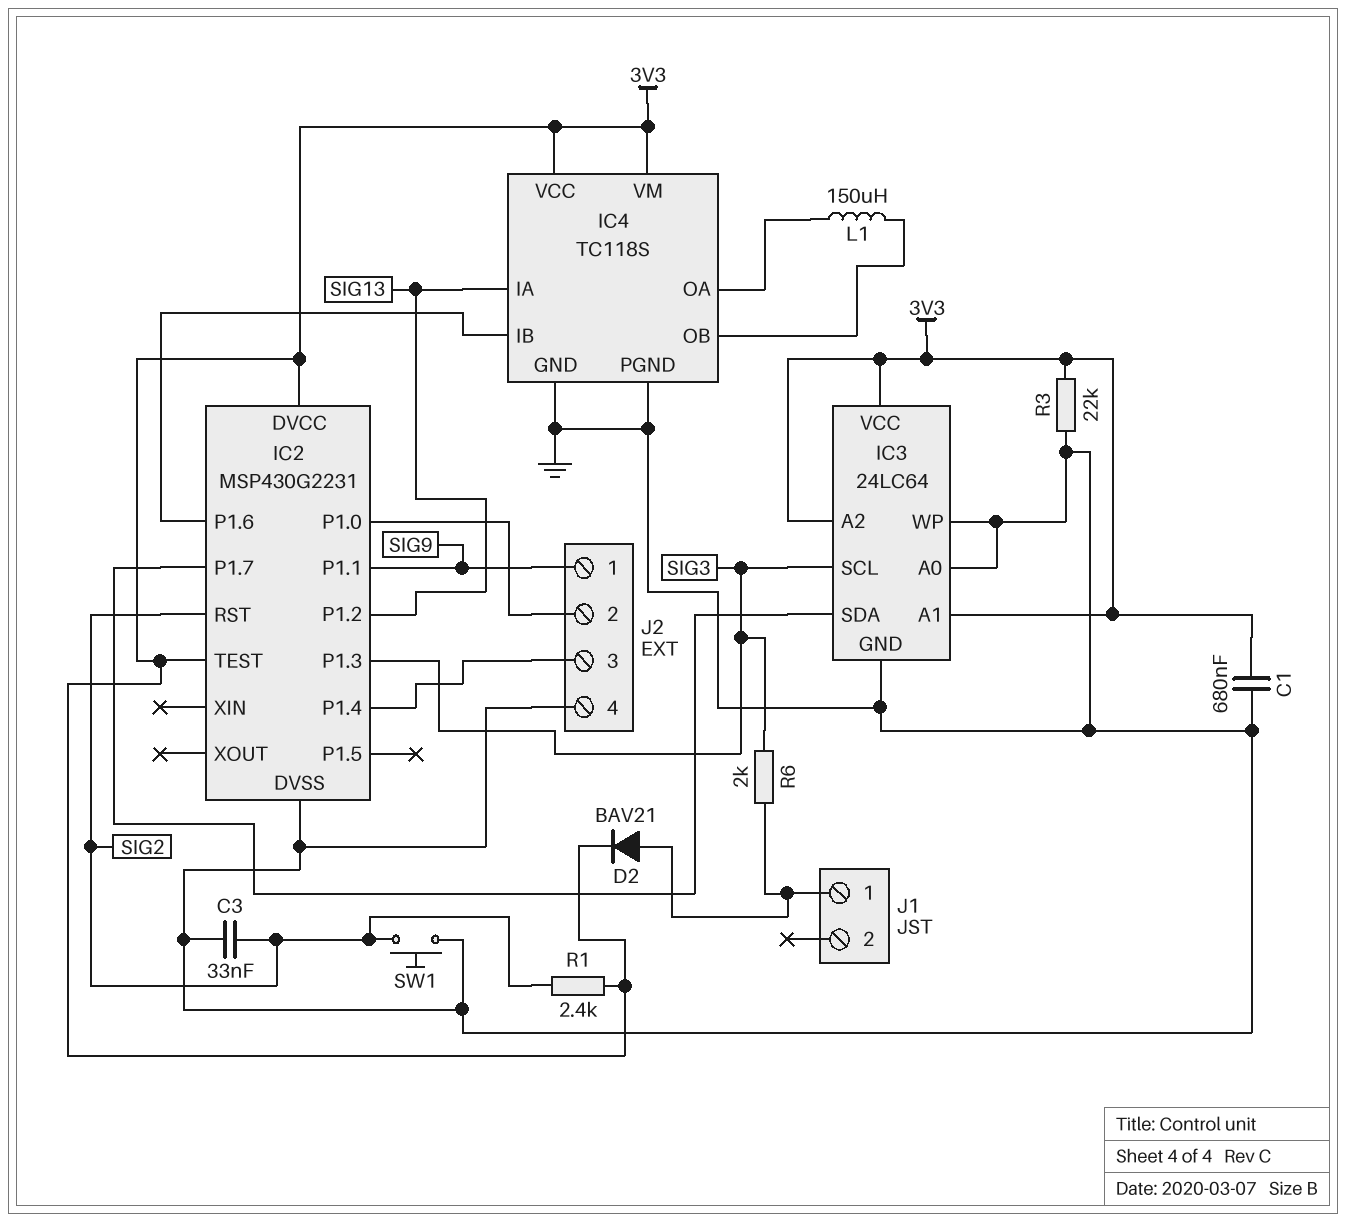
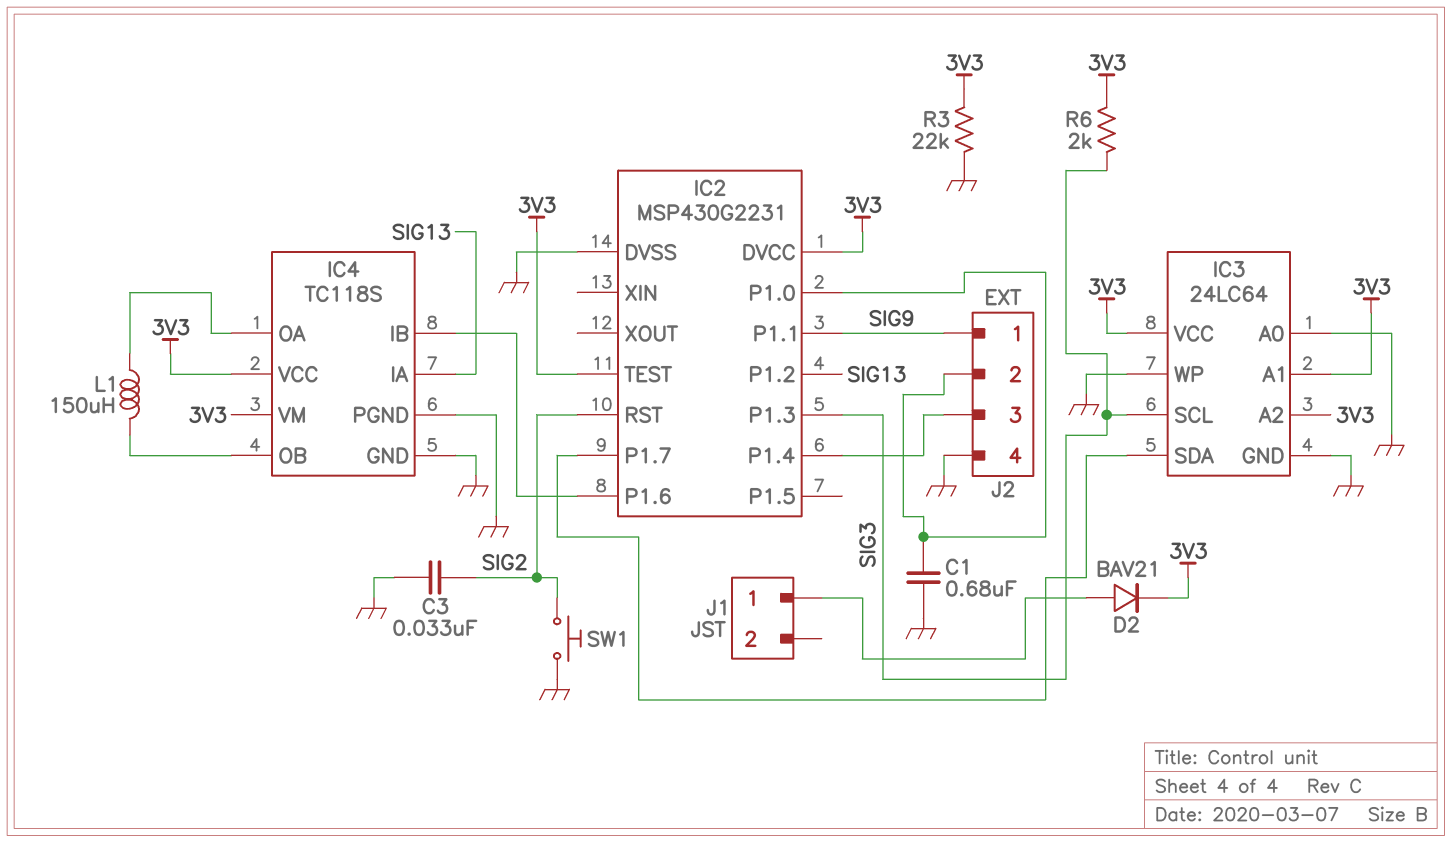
C1: 680nF (3V3, GND) -> 680nF (GND, IC2/P1.0)
R1: 2.4k (3V3, SIG2) -> none
R6: 2k (J1/1, SIG3) -> 2k (3V3, SIG3)

